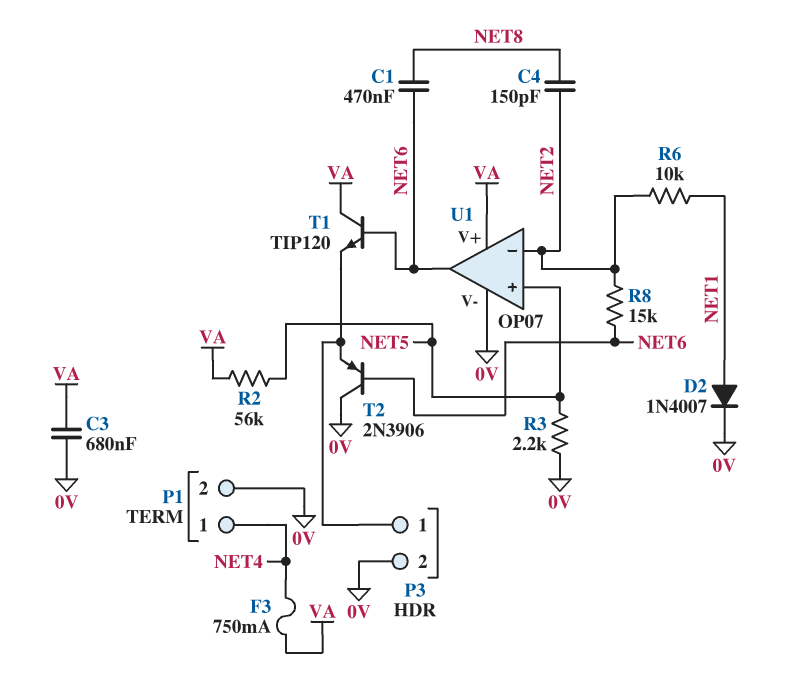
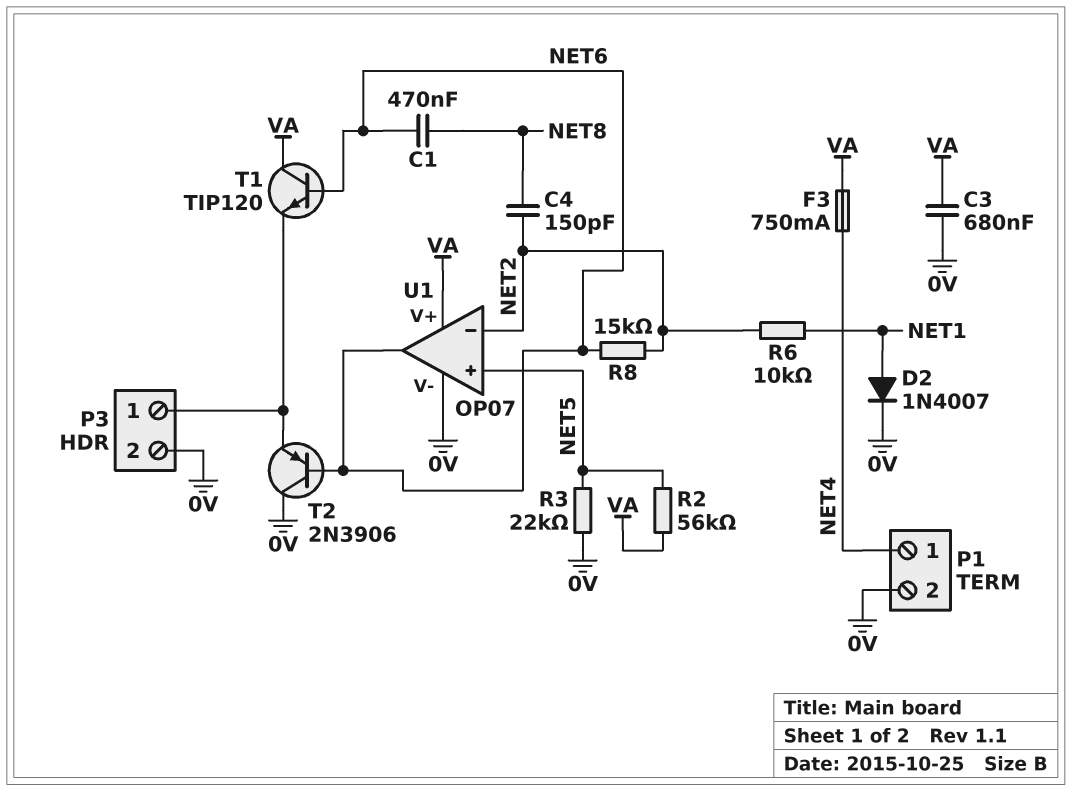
R3: 2.2k (0V, NET5) -> 22k (0V, NET5)

